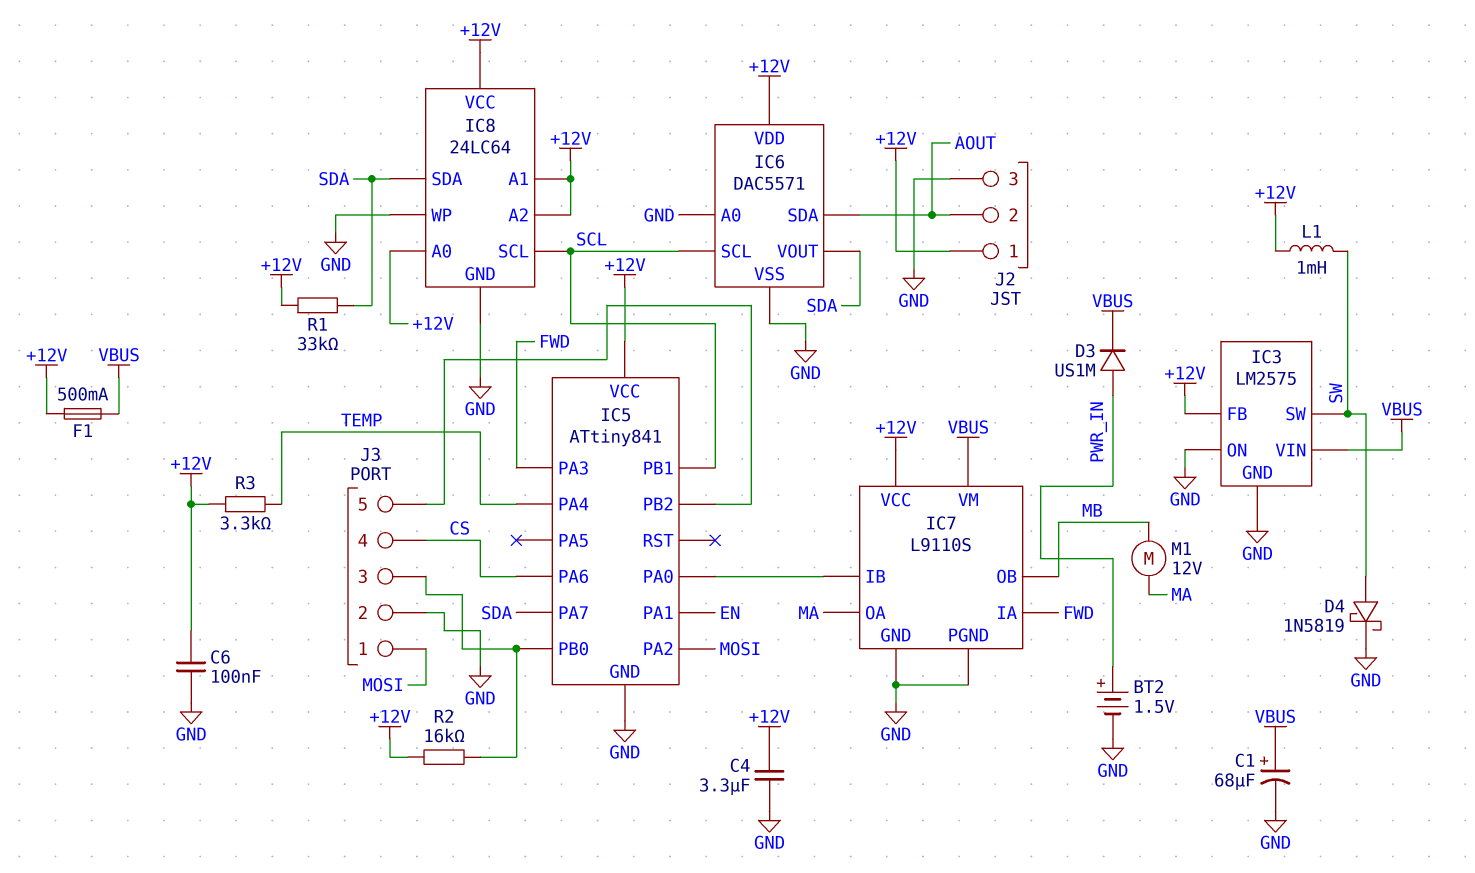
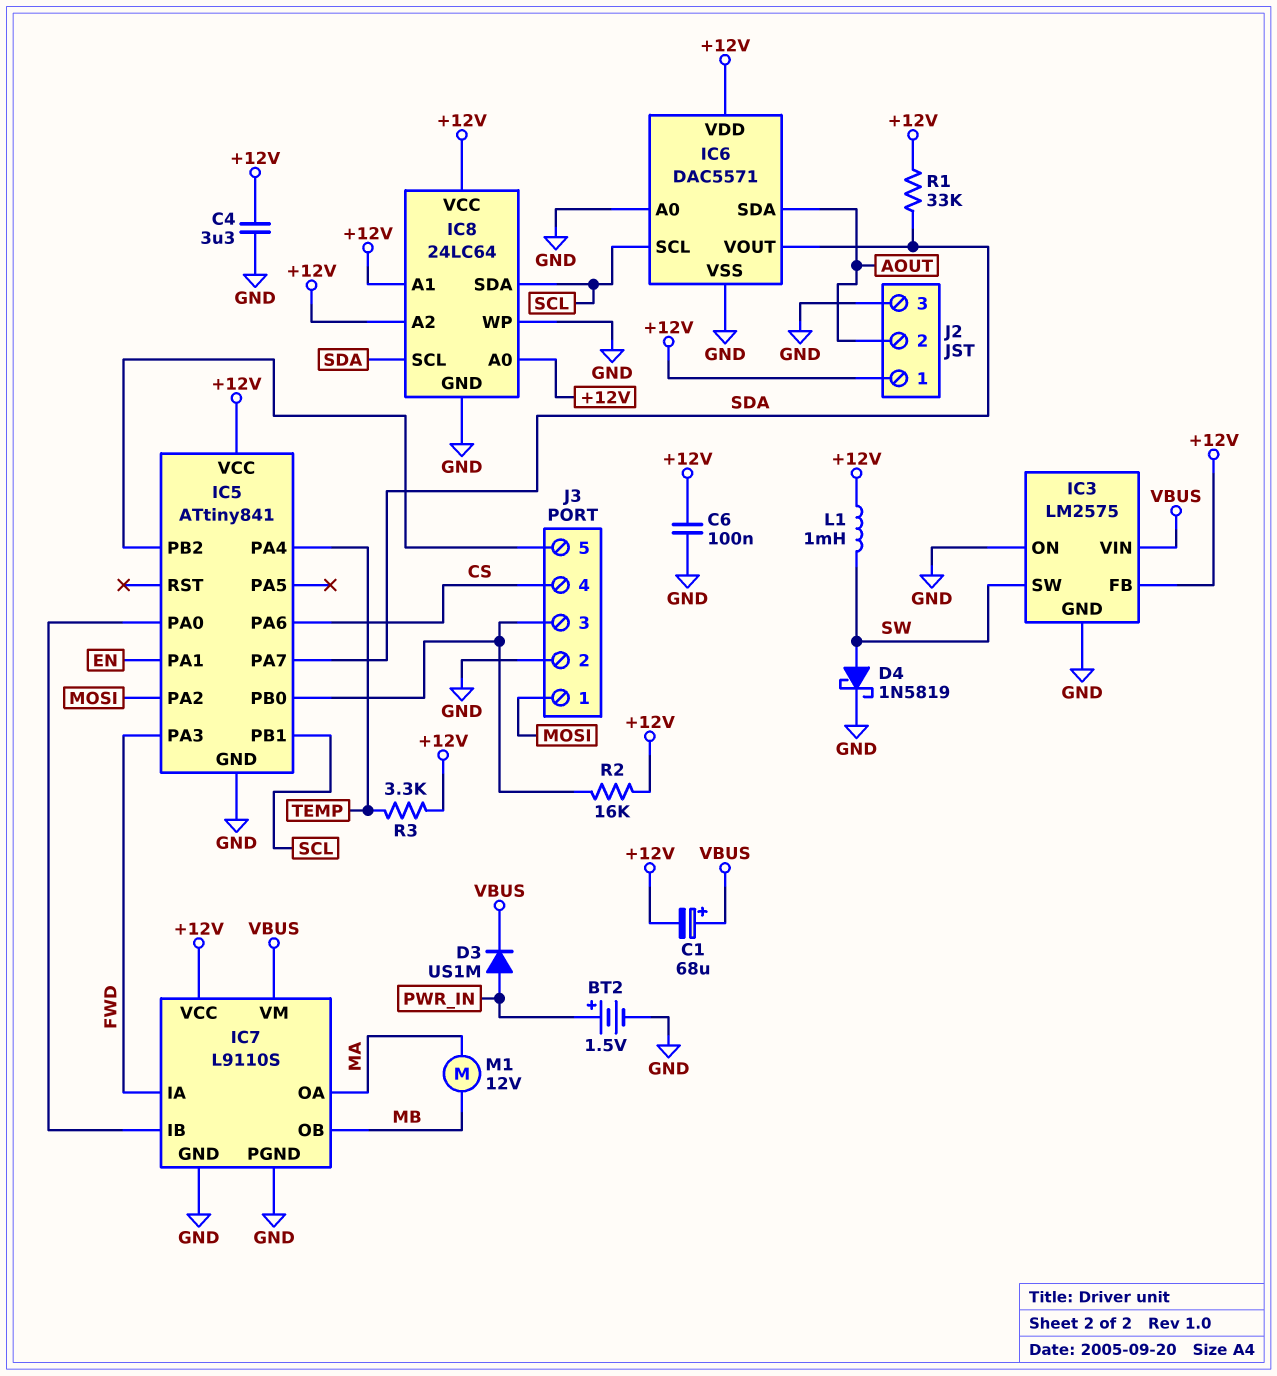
C1: 68uF (plus VBUS, minus GND) -> 68uF (plus VBUS, minus +12V)
F1: 500mA (+12V, VBUS) -> none
IC8 pin SCL: SCL -> SDA
IC8 pin SDA: SDA -> SCL

